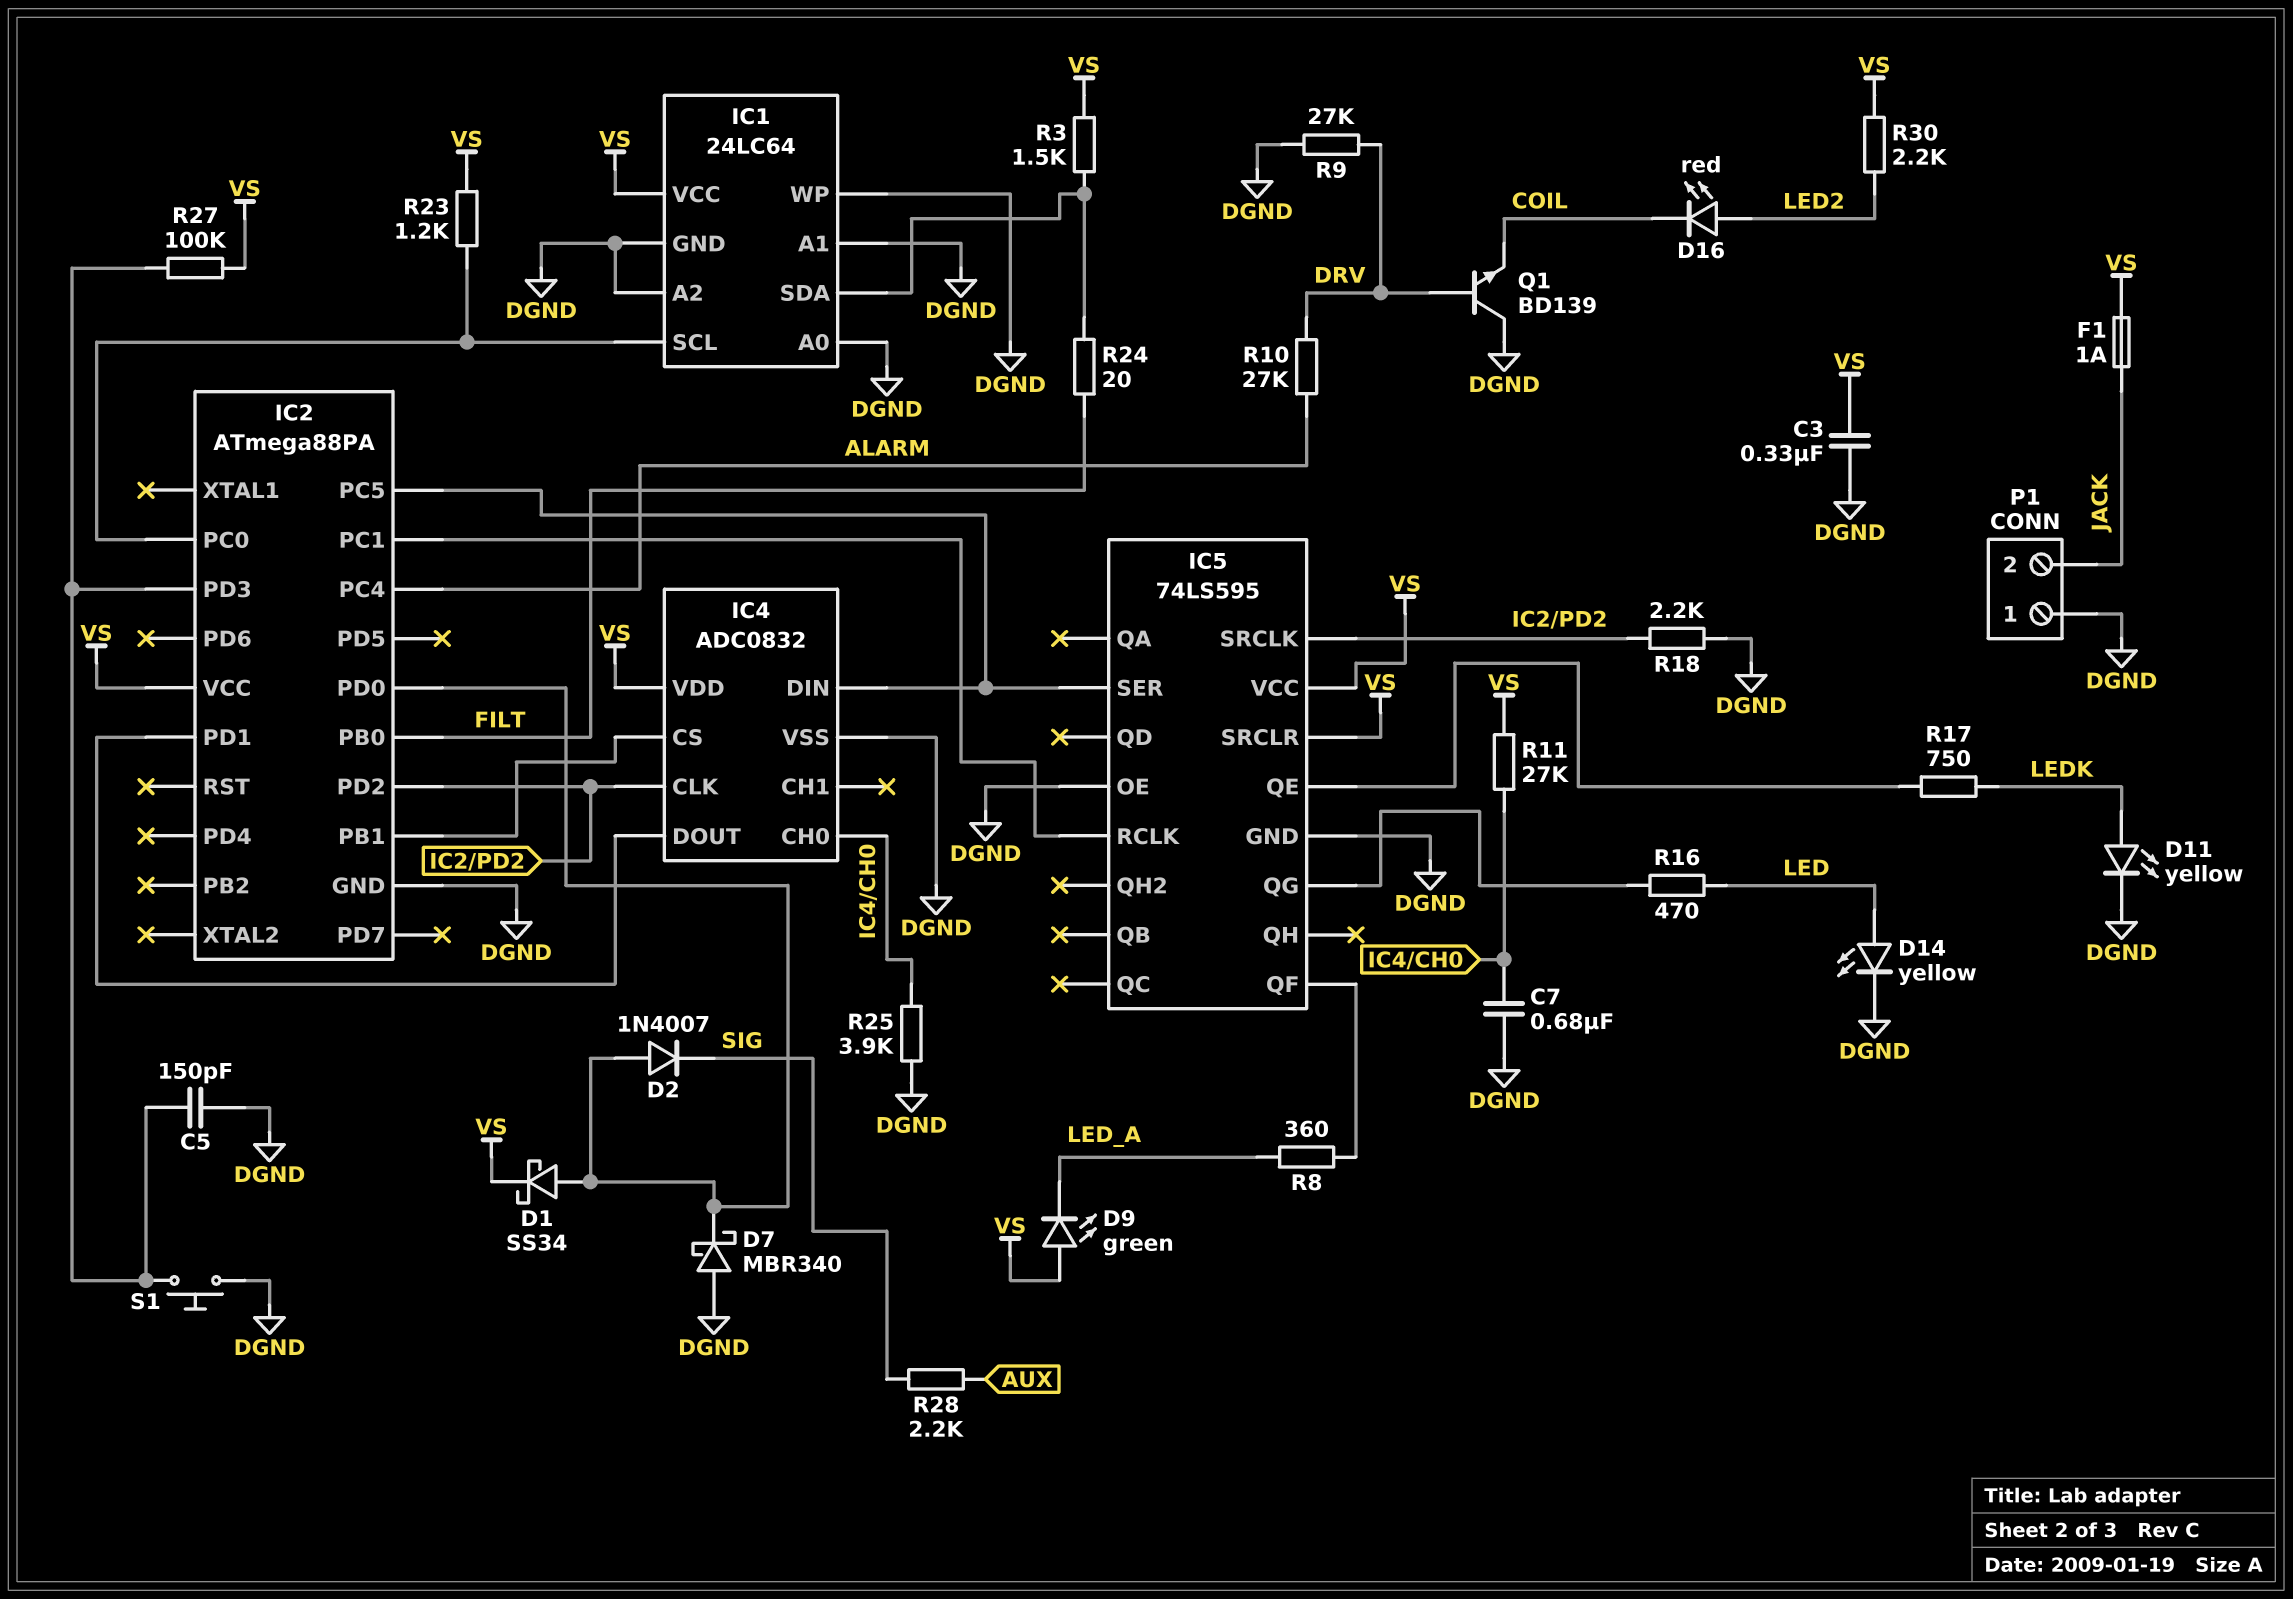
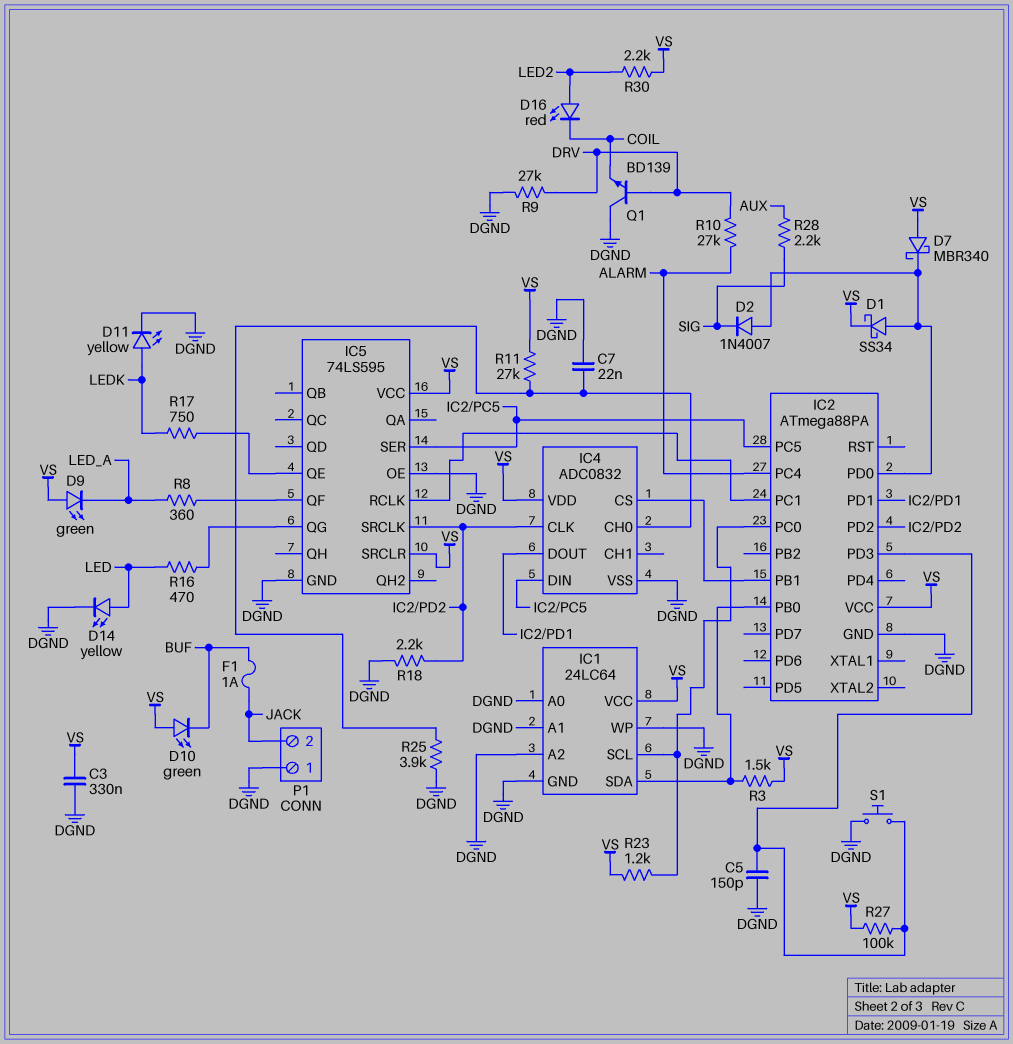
C7: 680nF (DGND, IC4/CH0) -> 22nF (DGND, IC4/CH0)
D7: schottky MBR340 (A DGND, K IC2/PD0) -> schottky MBR340 (A VS, K IC2/PD0)
D10: none -> LED green (A VS, K BUF)
F1: 1A (JACK, VS) -> 1A (BUF, JACK)
IC2 pin PB0: FILT -> IC1/SDA
R24: 20 (FILT, IC1/SDA) -> none

